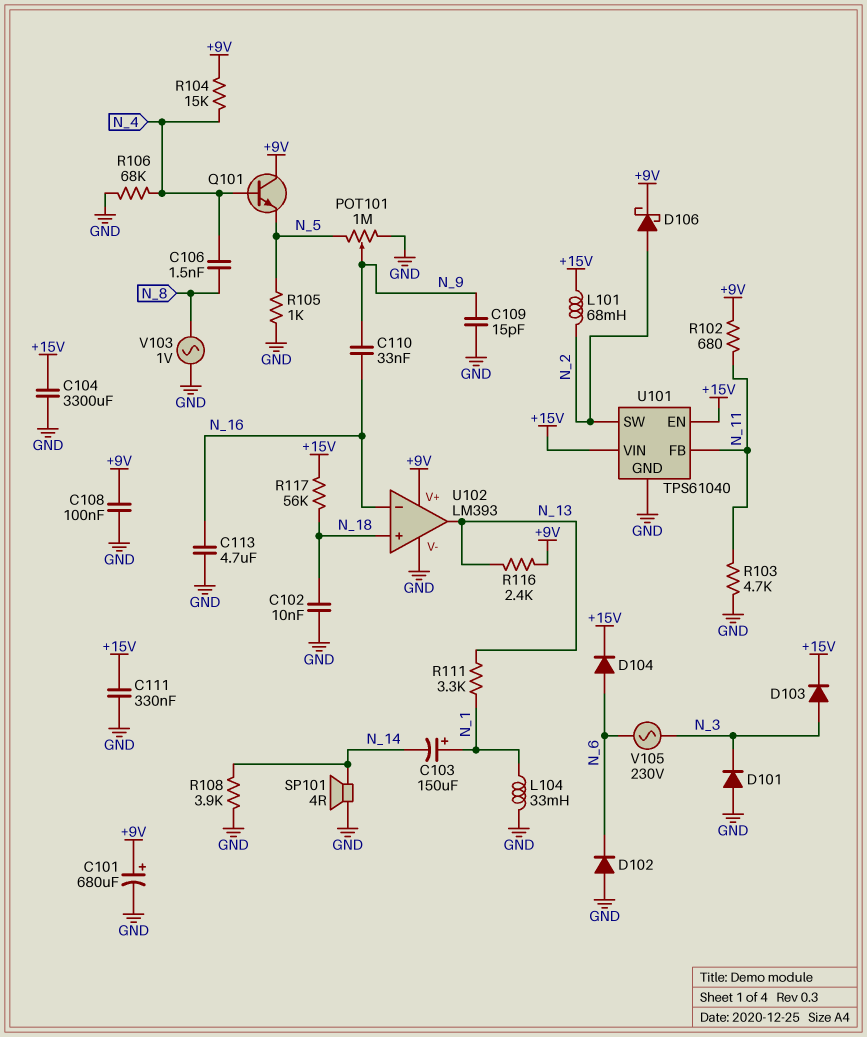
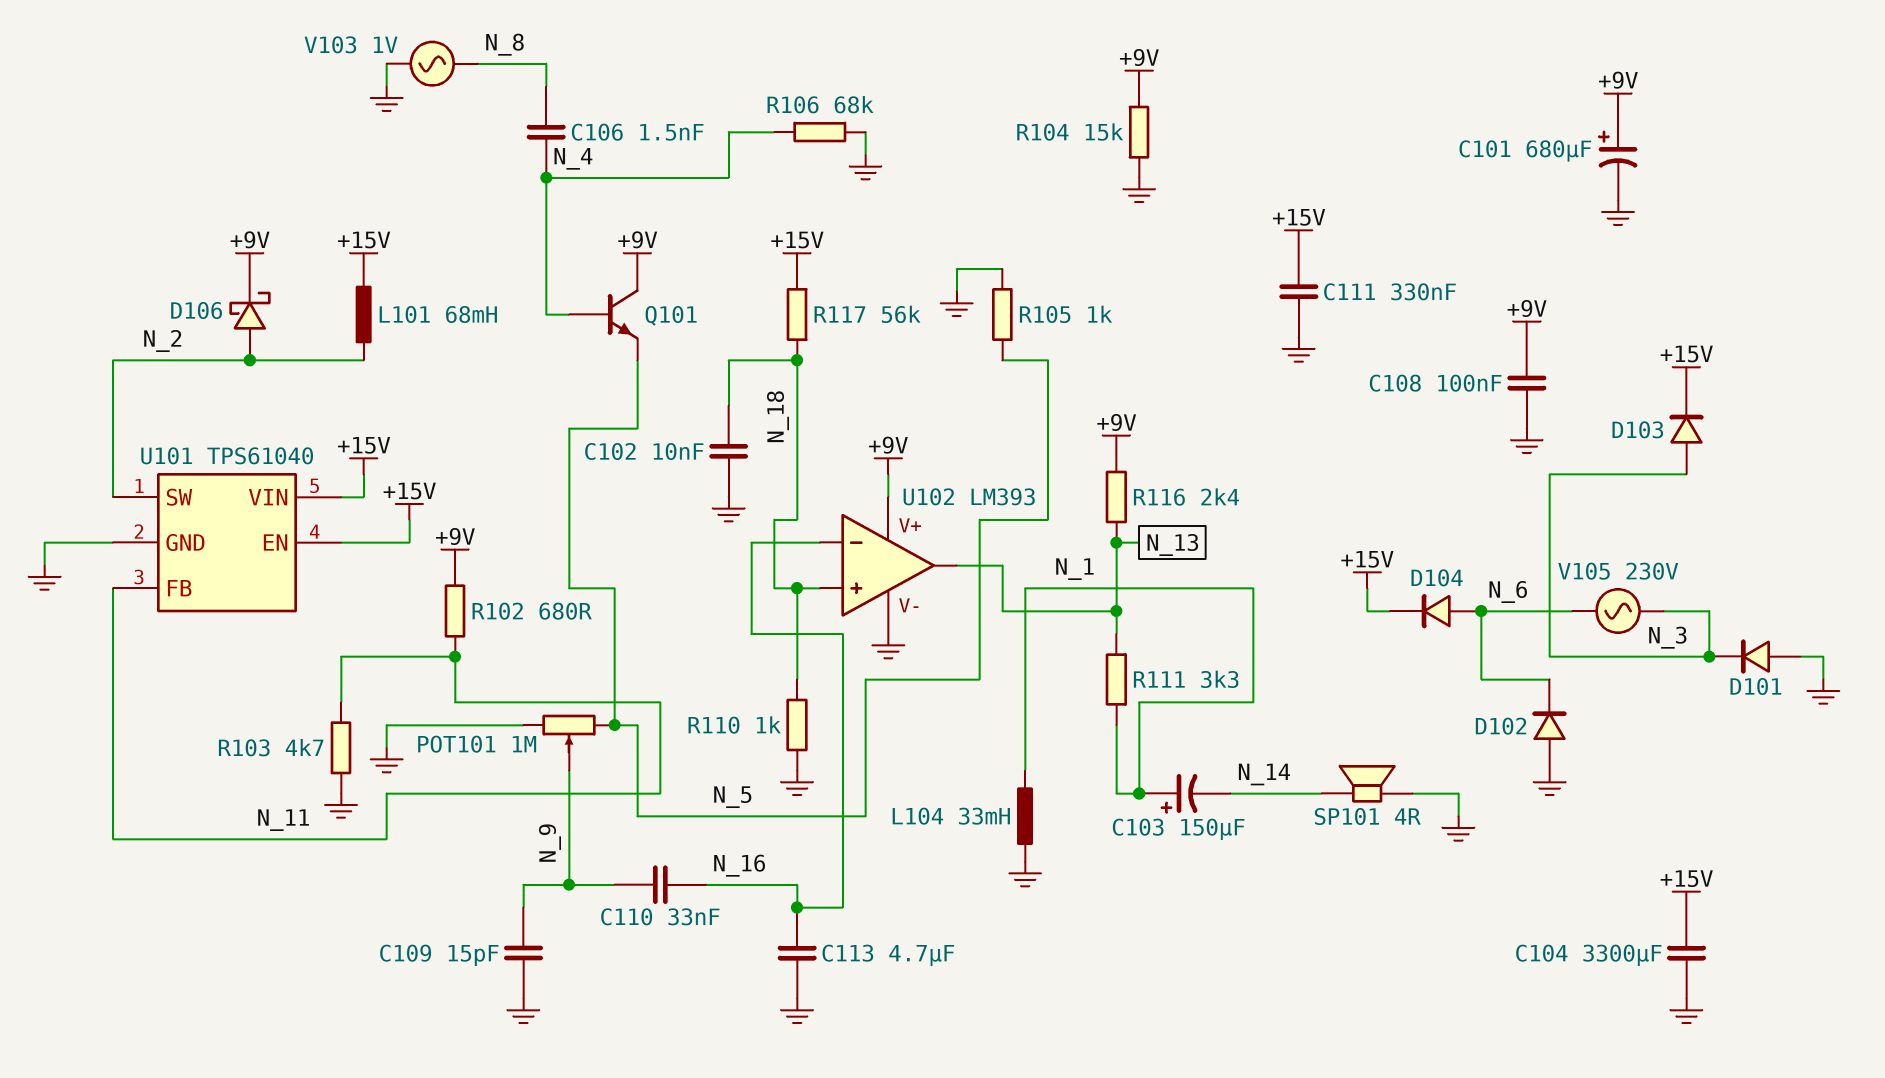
R104: 15k (+9V, N_4) -> 15k (+9V, GND)
R108: 3.9k (GND, N_14) -> none
R110: none -> 1k (GND, N_18)

